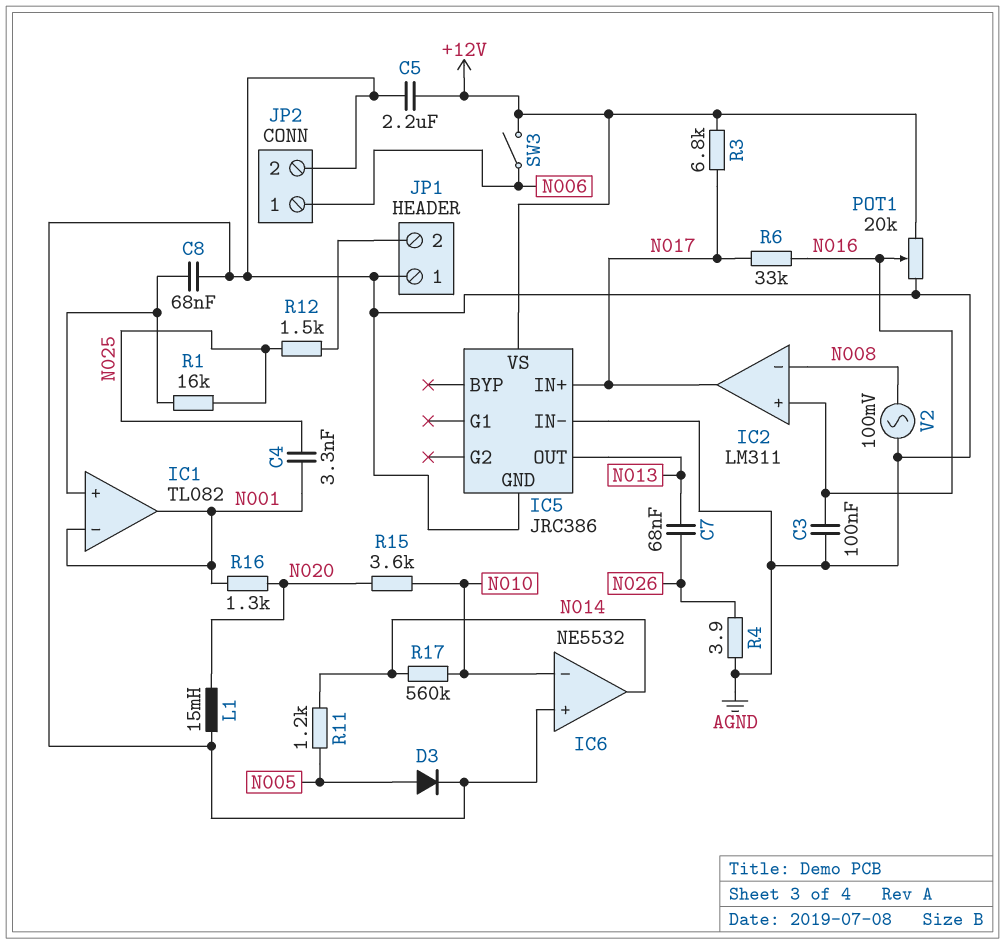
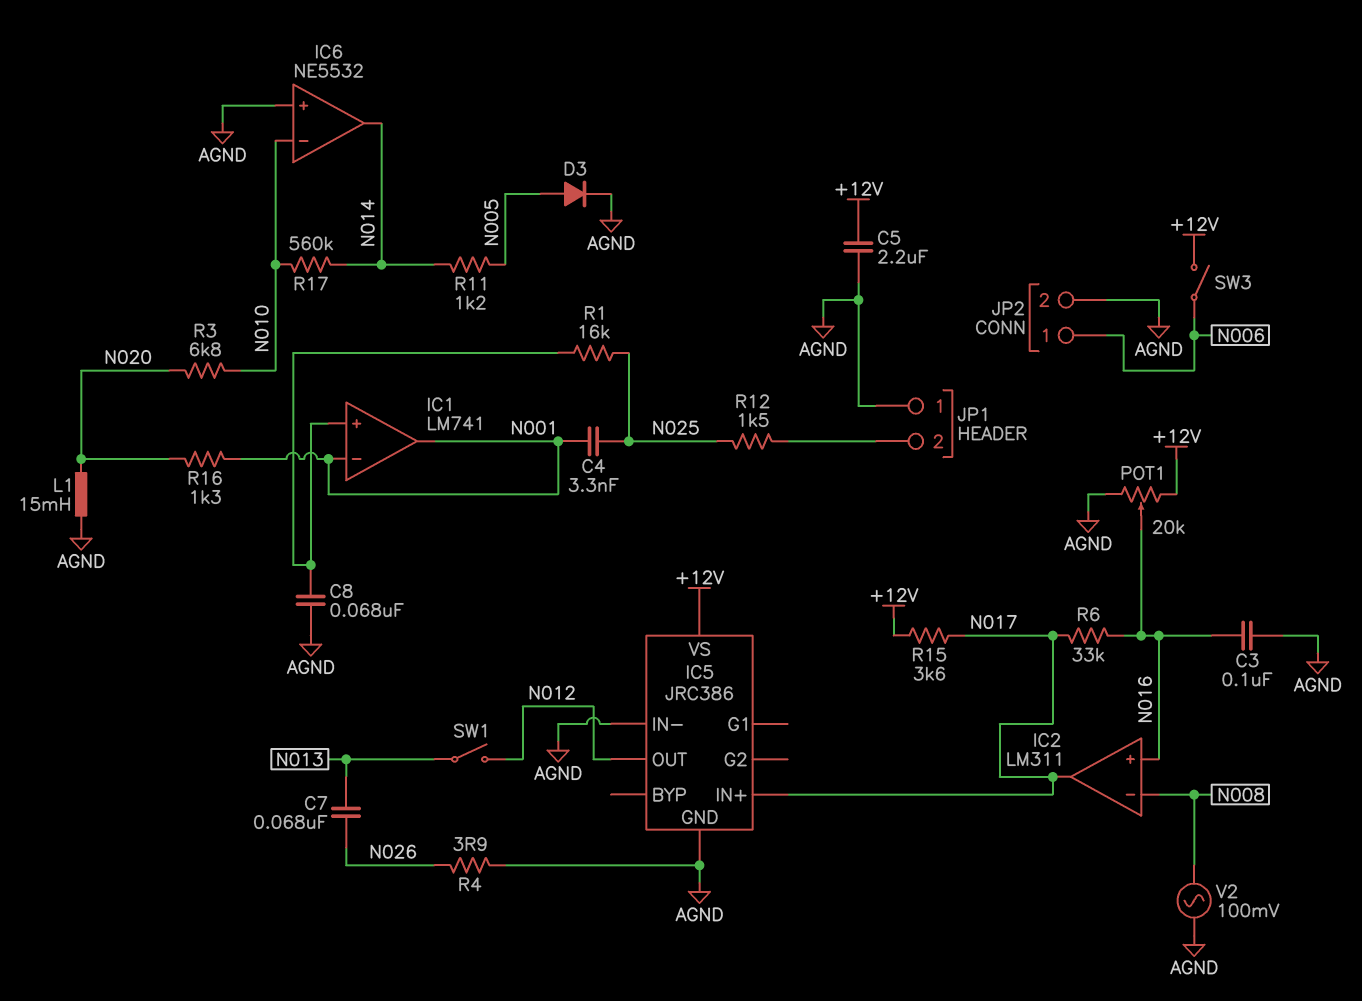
IC1: TL082 -> LM741
IC5 pin OUT: N013 -> N012
R3: 6.8k (+12V, N017) -> 6.8k (N010, N020)
R15: 3.6k (N010, N020) -> 3.6k (+12V, N017)
SW1: none -> switch (N012, N013)

